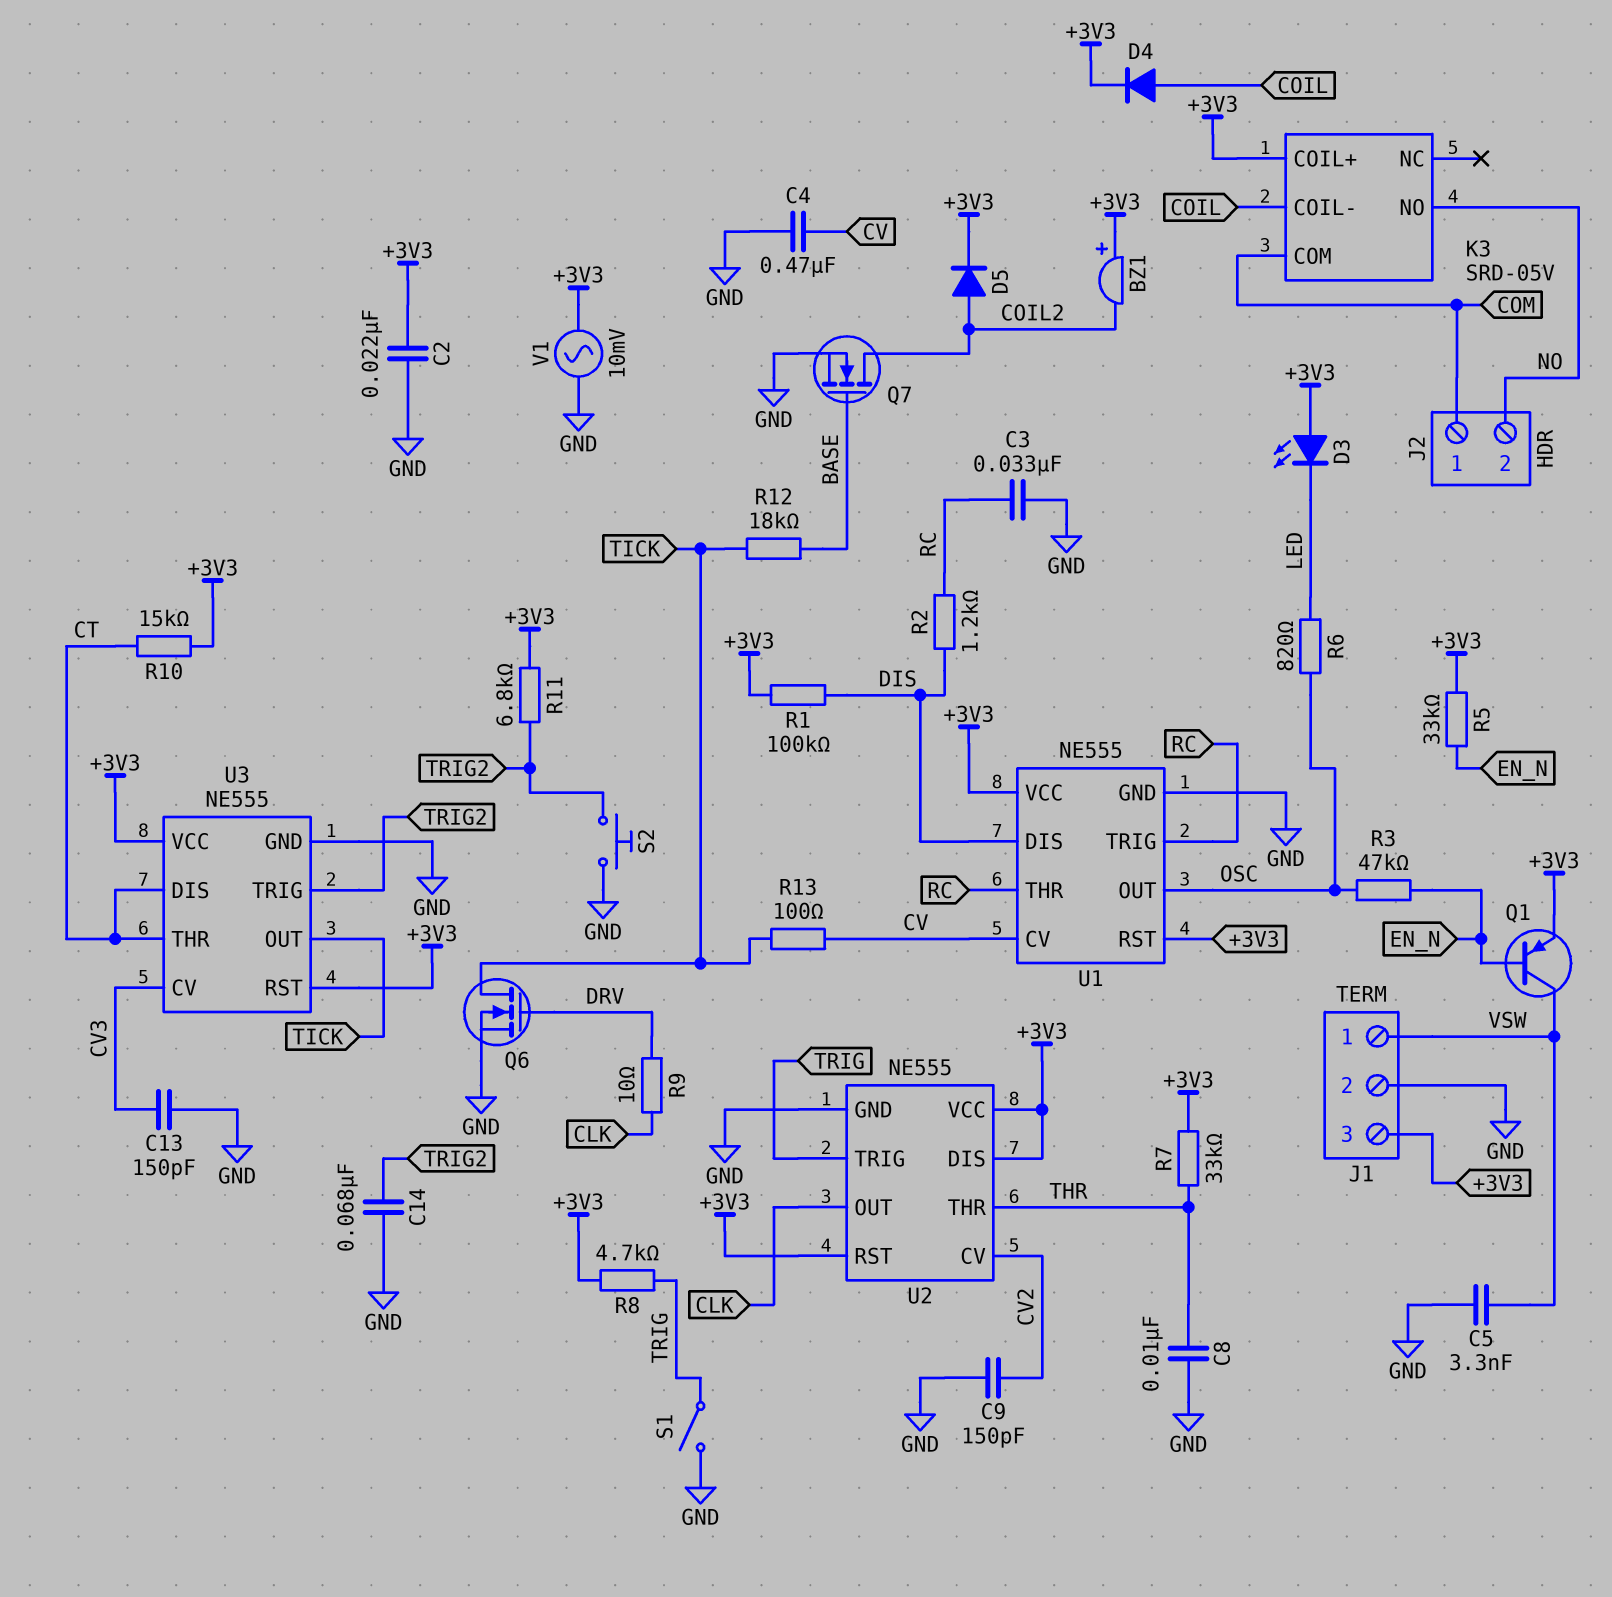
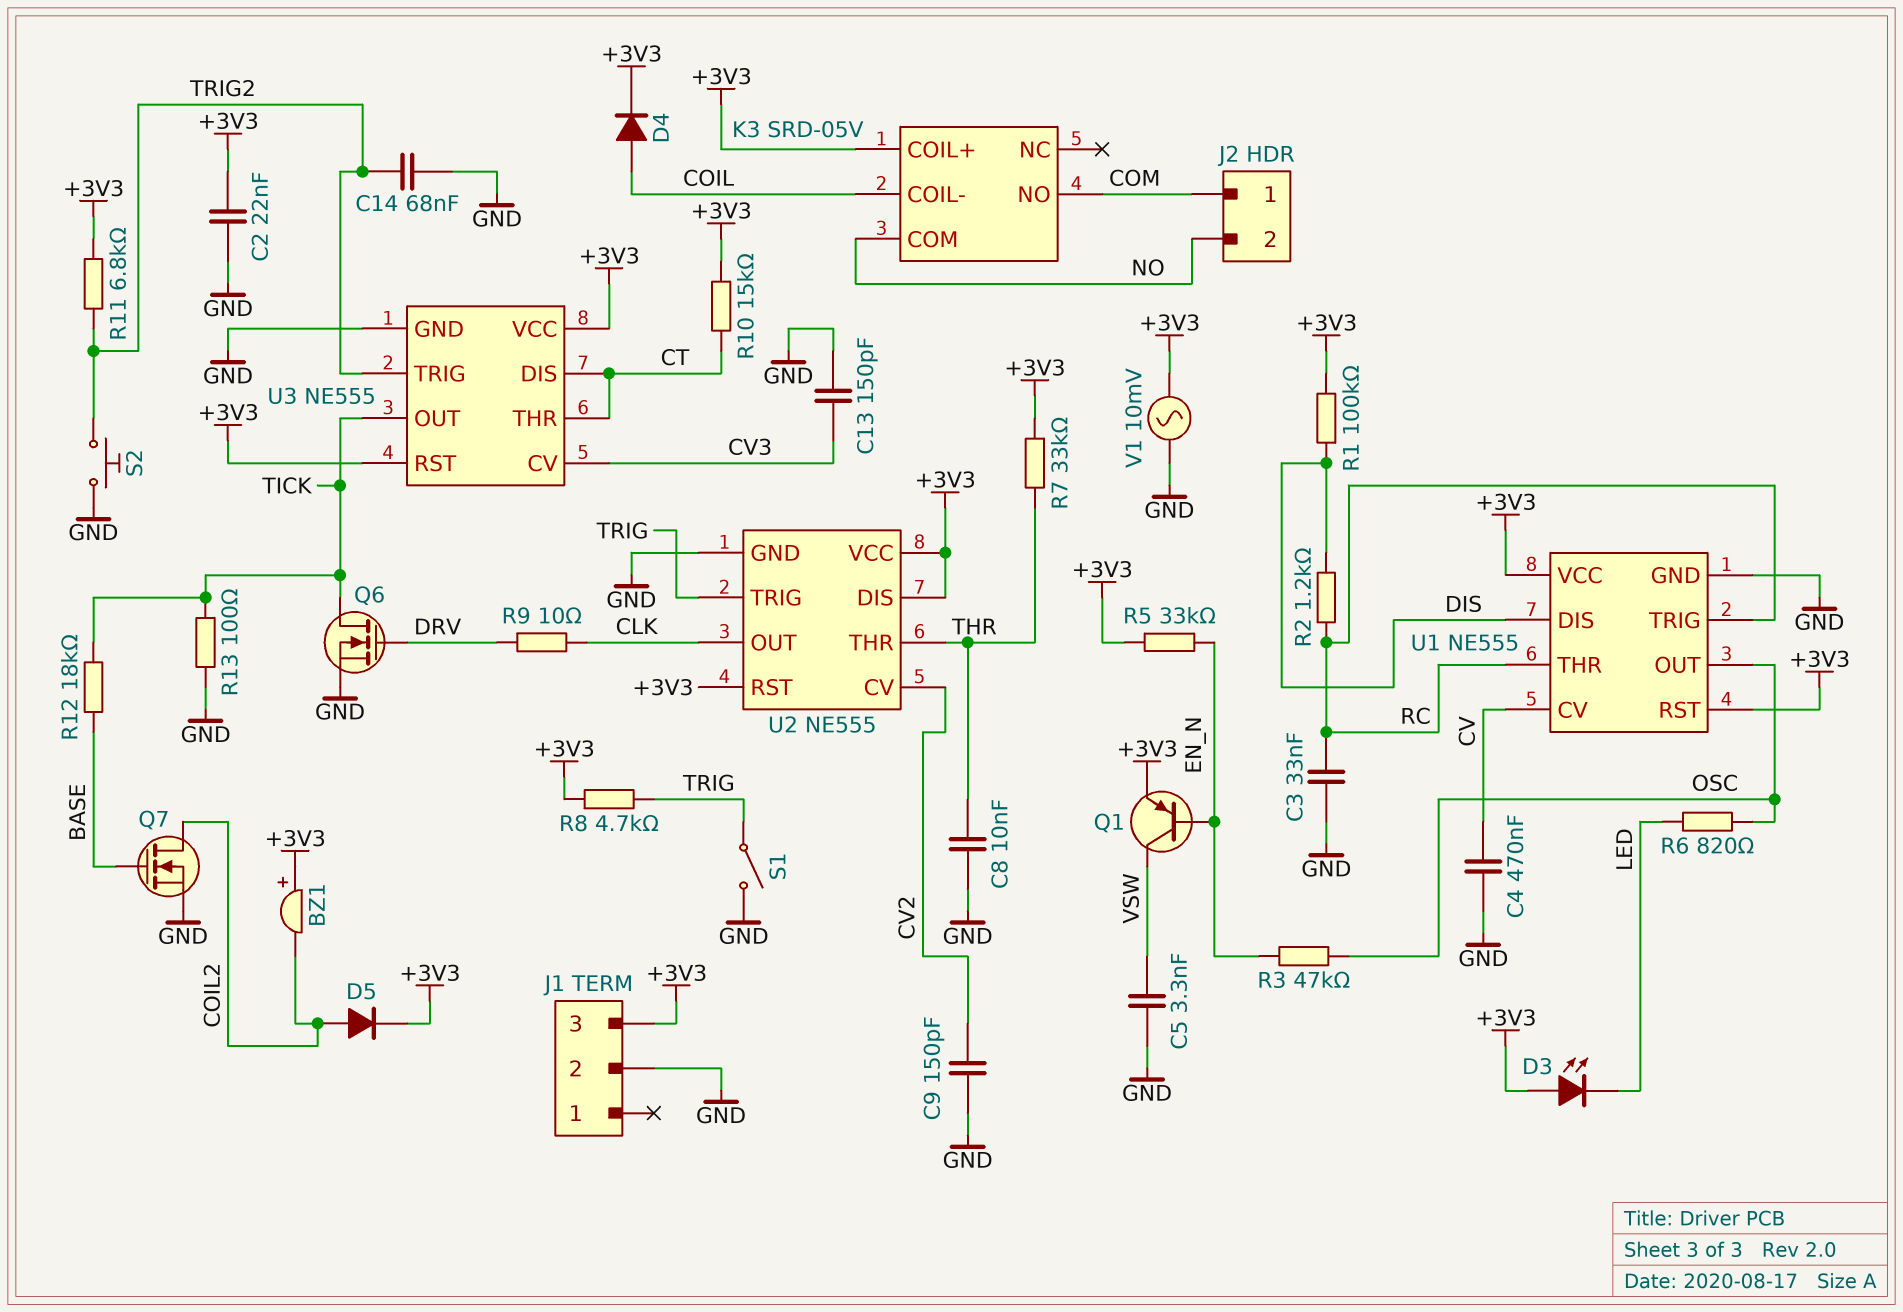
J1 pin 1: VSW -> none
K3 pin COM: COM -> NO
K3 pin NO: NO -> COM
R13: 100 (CV, TICK) -> 100 (GND, TICK)

